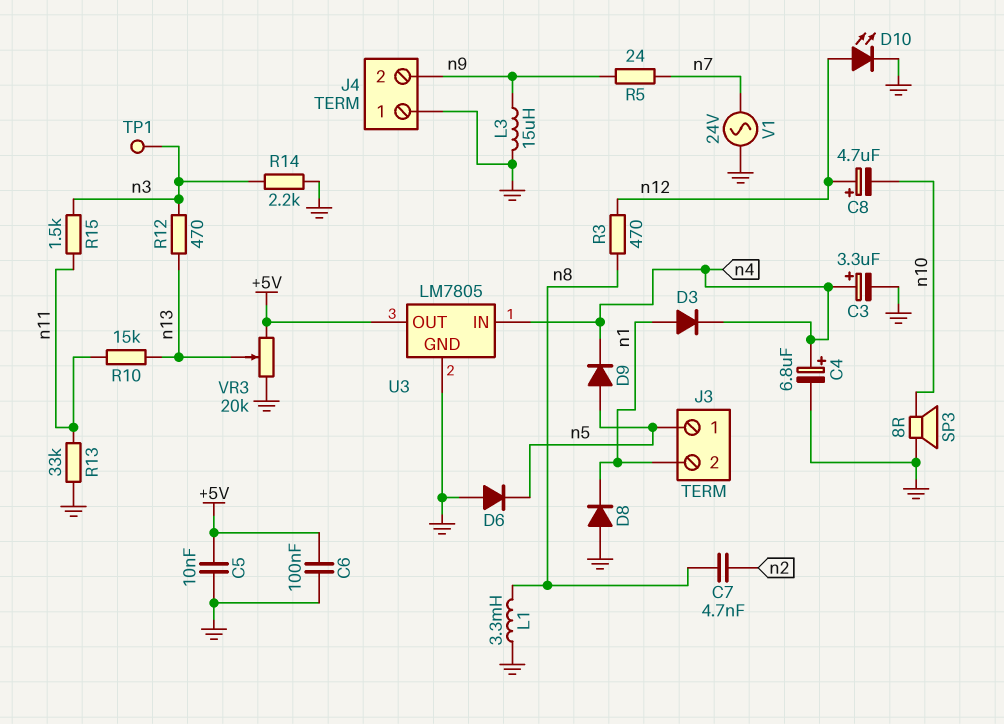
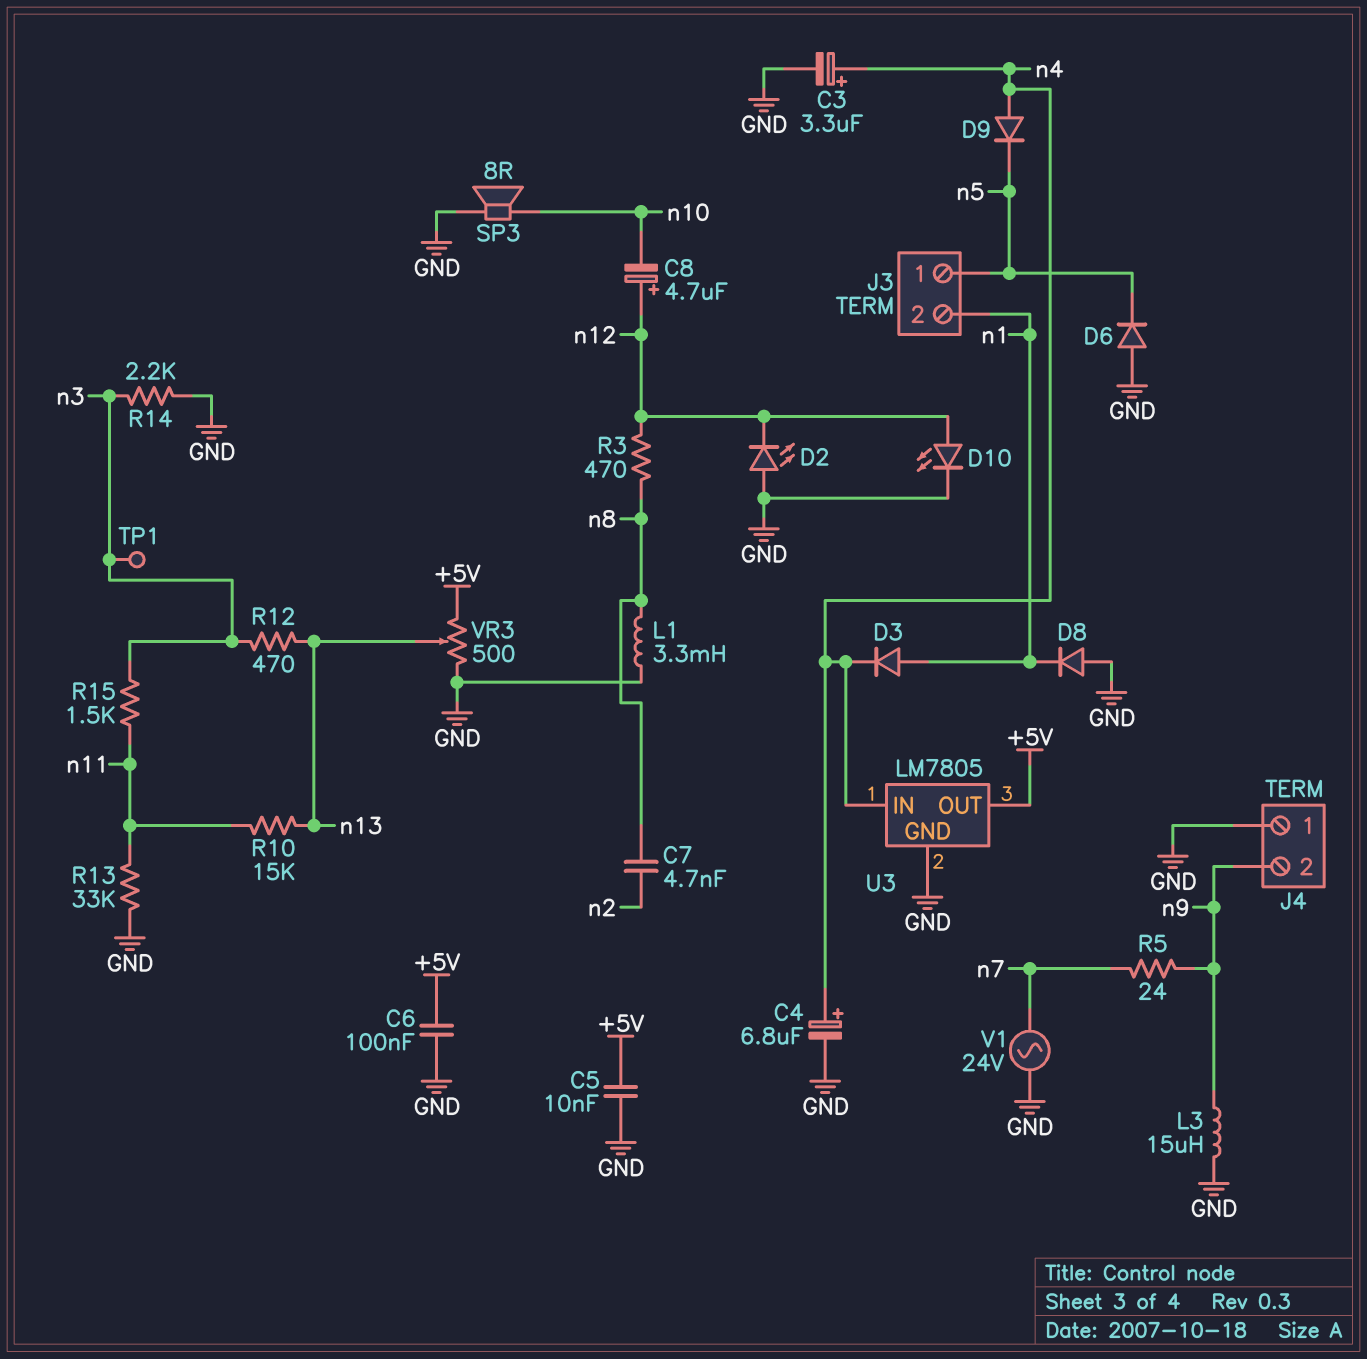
D2: none -> LED (A GND, K n12)
D9: diode (A n5, K n4) -> diode (A n4, K n5)
VR3: 20k (+5V, GND, wiper n13) -> 500 (+5V, GND, wiper n13)

